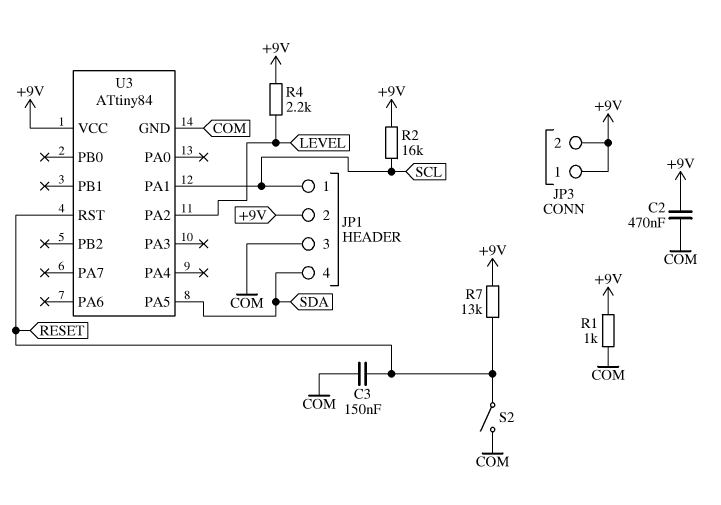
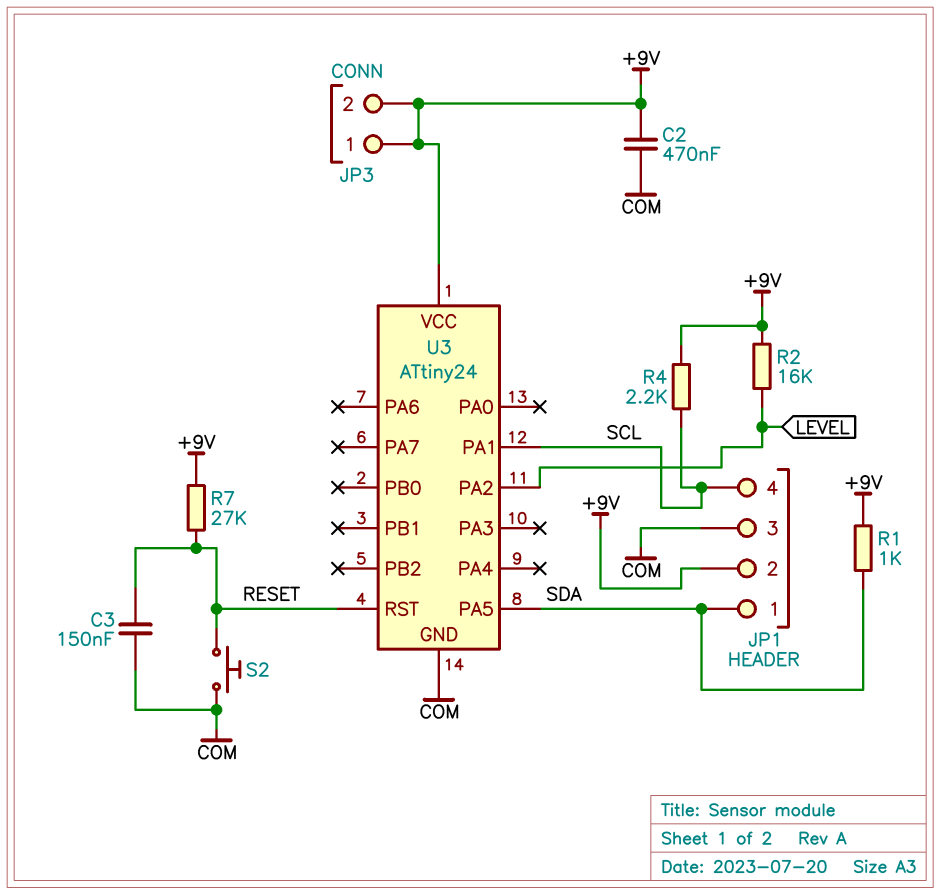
JP1 pin 1: SCL -> SDA
JP1 pin 4: SDA -> SCL
R1: 1k (+9V, COM) -> 1k (+9V, SDA)
R2: 16k (+9V, SCL) -> 16k (+9V, LEVEL)
R4: 2.2k (+9V, LEVEL) -> 2.2k (+9V, SCL)
R7: 13k (+9V, RESET) -> 27k (+9V, RESET)
S2: switch (COM, RESET) -> button (COM, RESET)
U3: ATtiny84 -> ATtiny24

